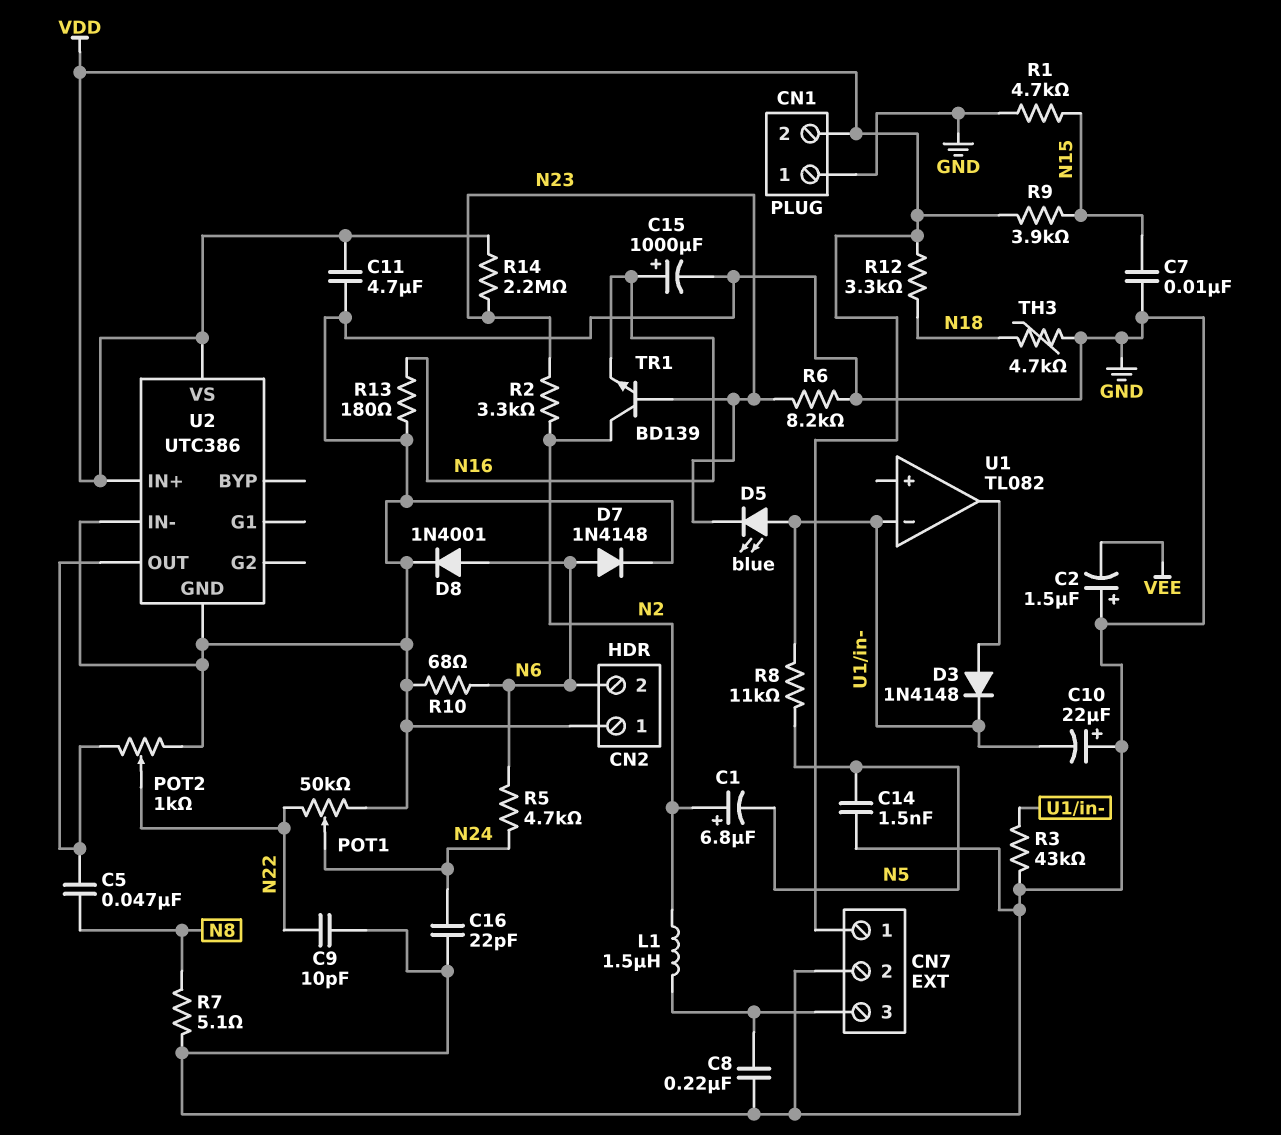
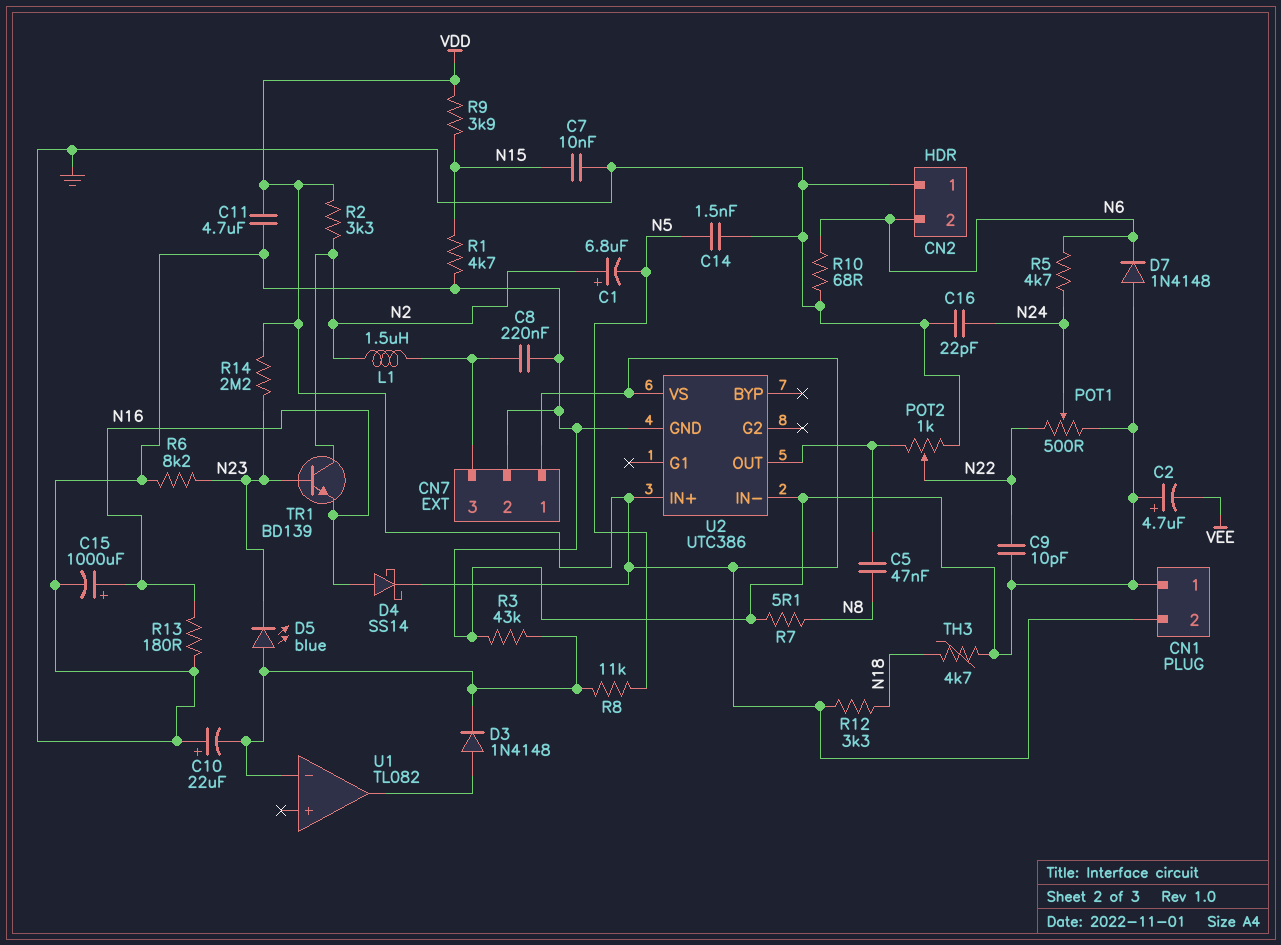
C2: 1.5uF (plus GND, minus VEE) -> 4.7uF (plus GND, minus VEE)
D4: none -> schottky SS14 (A N16, K VDD)
D7: diode 1N4148 (A N6, K GND) -> diode 1N4148 (A GND, K N6)
D8: diode 1N4001 (A N6, K GND) -> none
POT1: 50k (GND, N22, wiper N24) -> 500 (GND, N22, wiper N24)
R2: 3.3k (N2, N23) -> 3.3k (N2, VDD)

